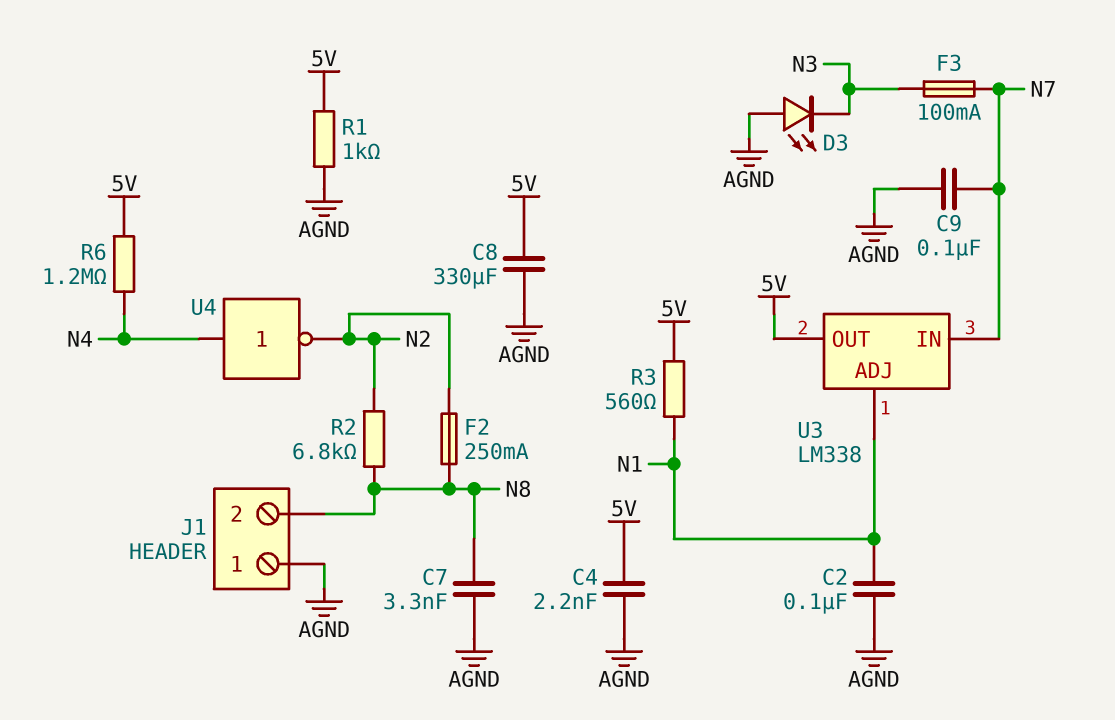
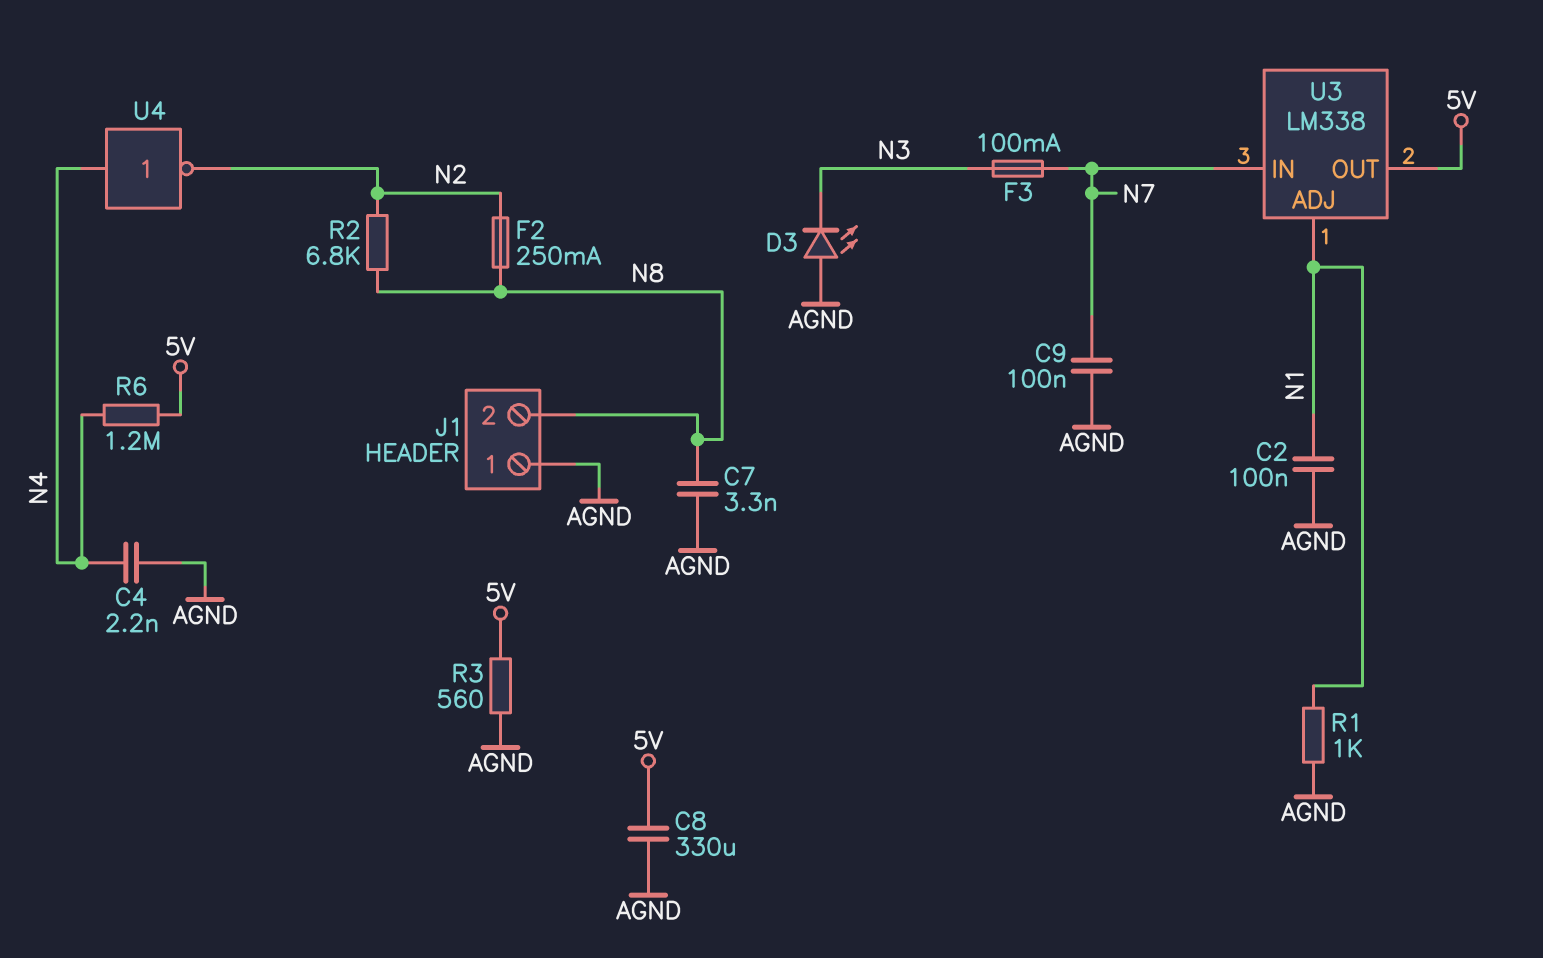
C4: 2.2nF (5V, AGND) -> 2.2nF (AGND, N4)
R1: 1k (5V, AGND) -> 1k (AGND, N1)
R3: 560 (5V, N1) -> 560 (5V, AGND)

